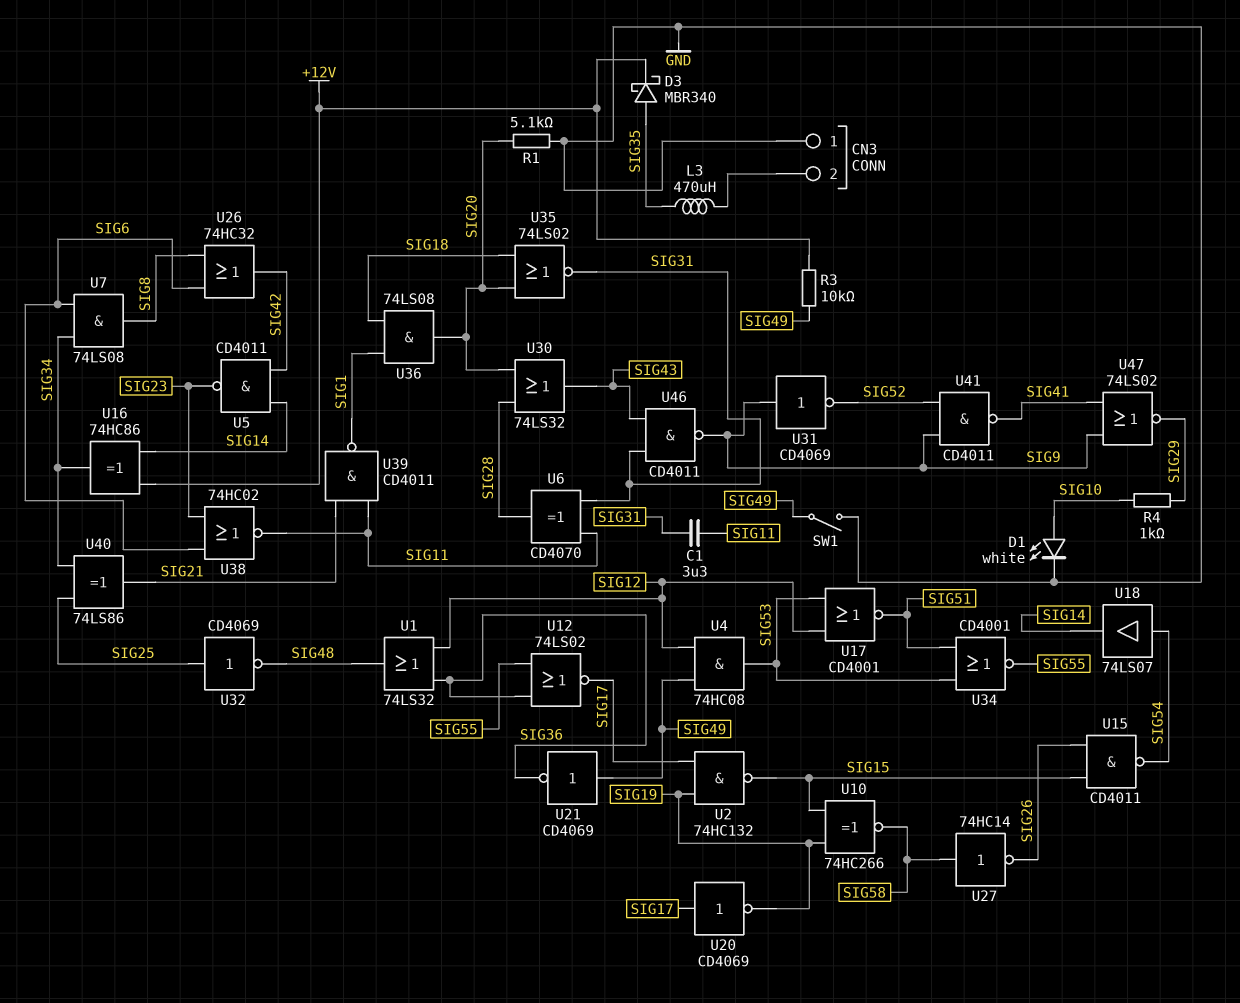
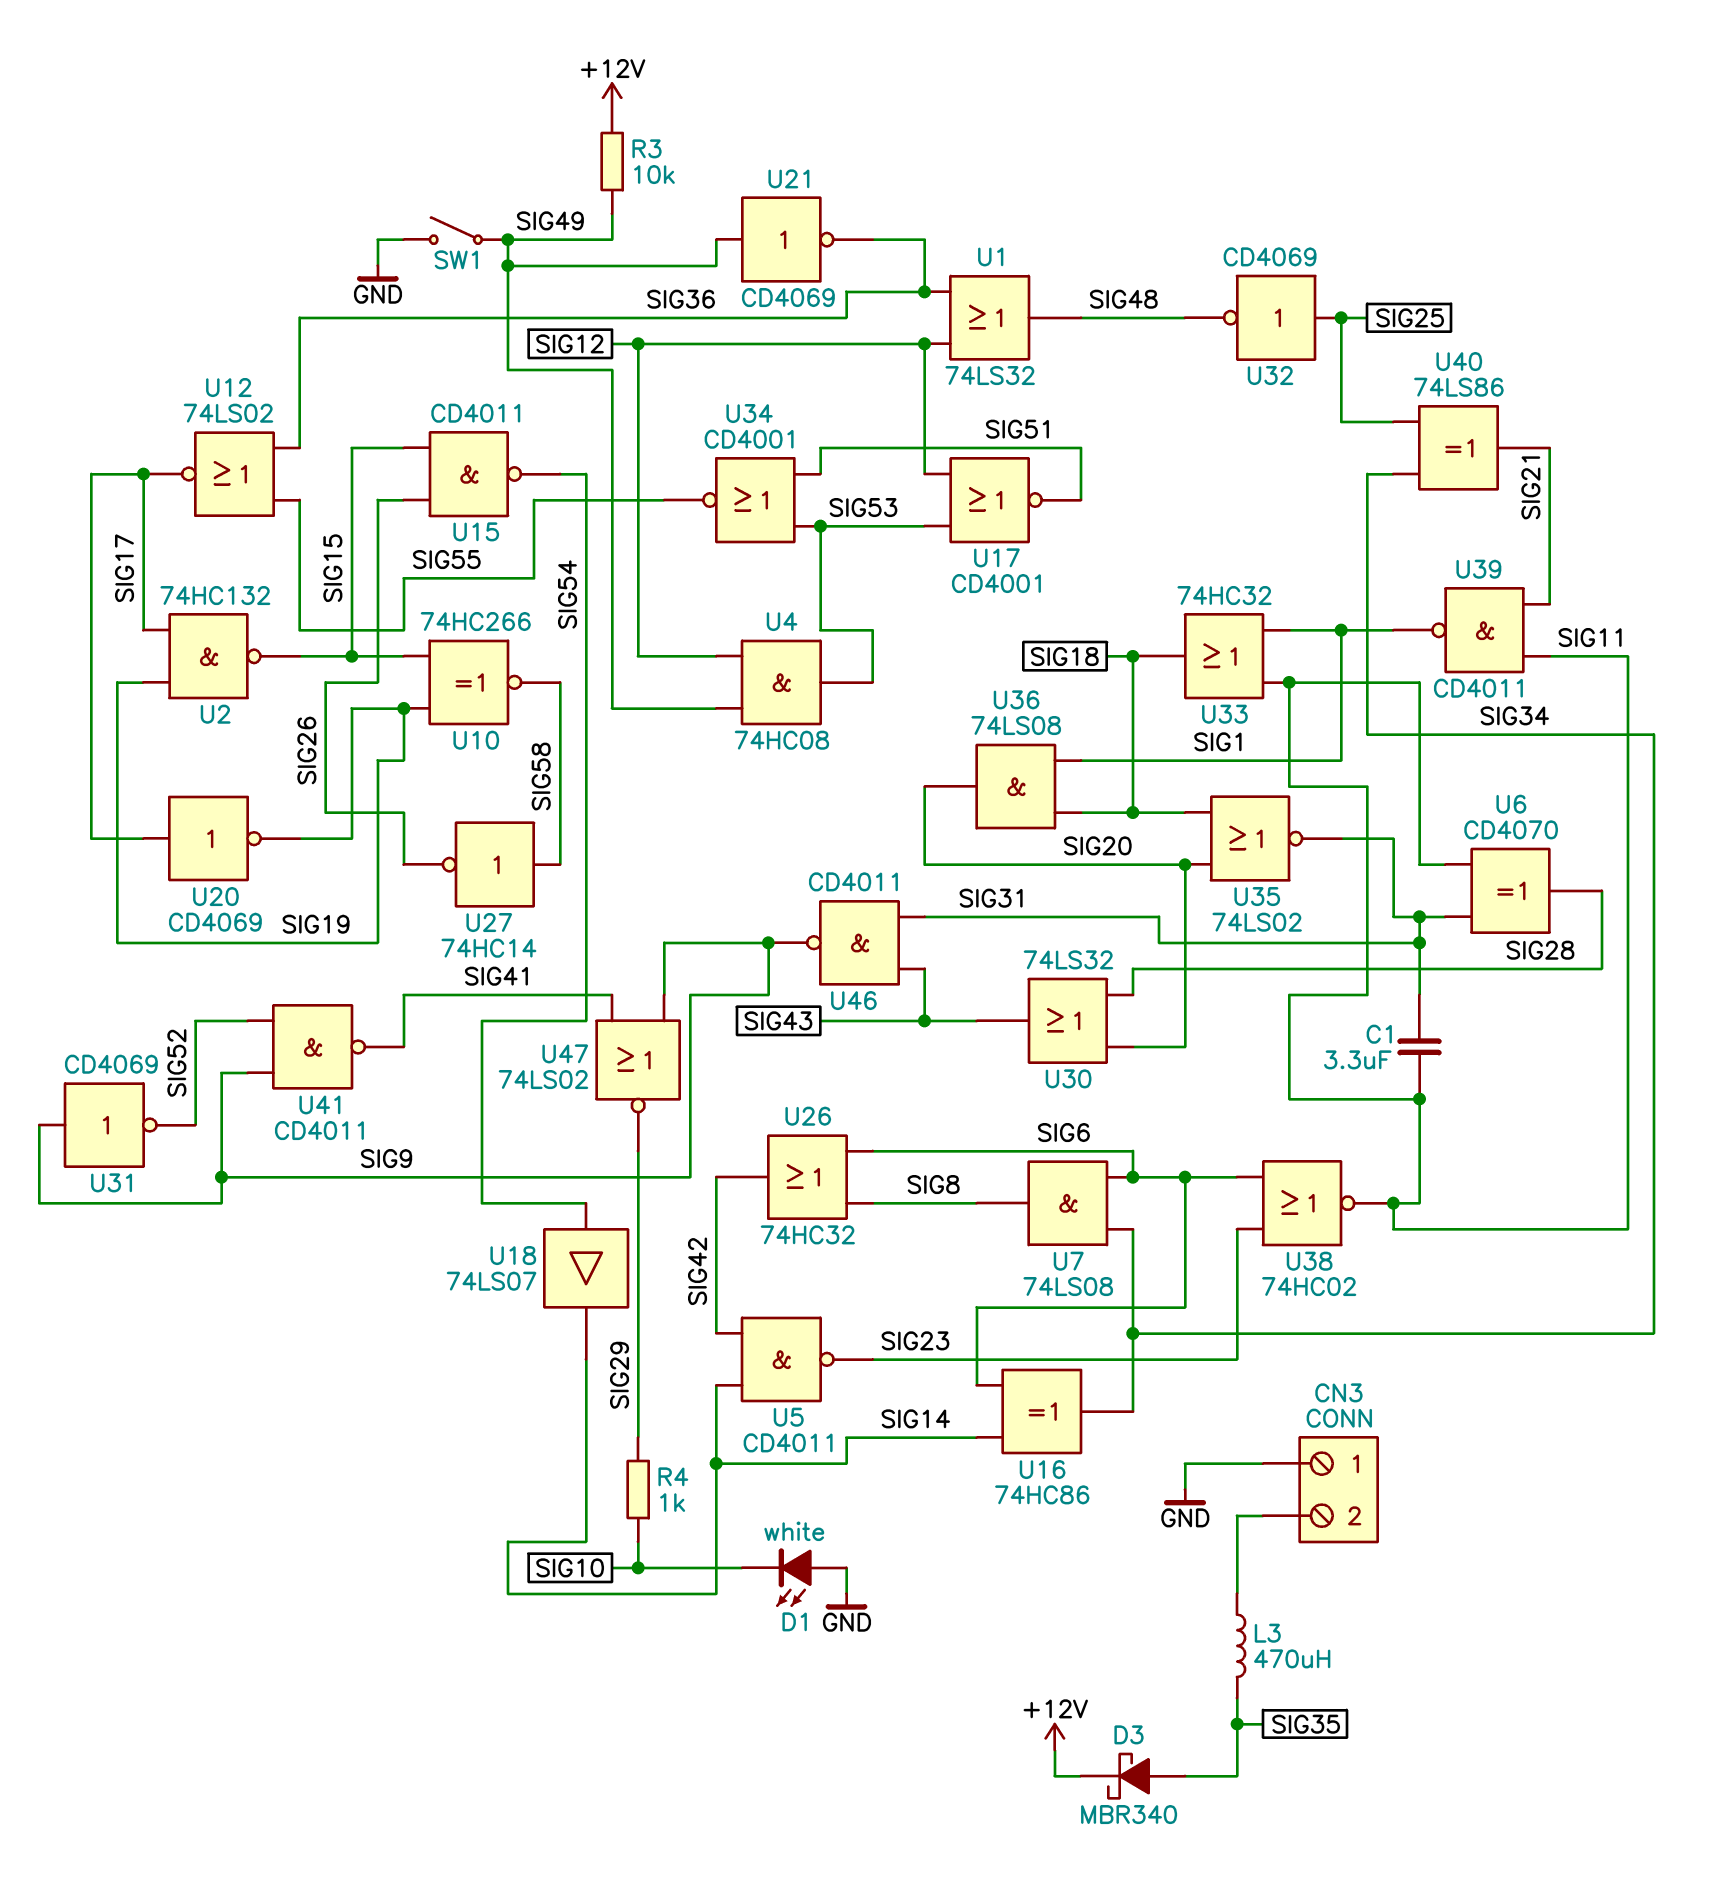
D1: LED white (A SIG10, K GND) -> LED white (A GND, K SIG10)
R1: 5.1k (GND, SIG20) -> none
U16: XOR 74HC86 (in +12V, in SIG14, out SIG34) -> XOR 74HC86 (in SIG6, in SIG14, out SIG34)
U33: none -> OR 74HC32 (in SIG1, in SIG11, out SIG18)

